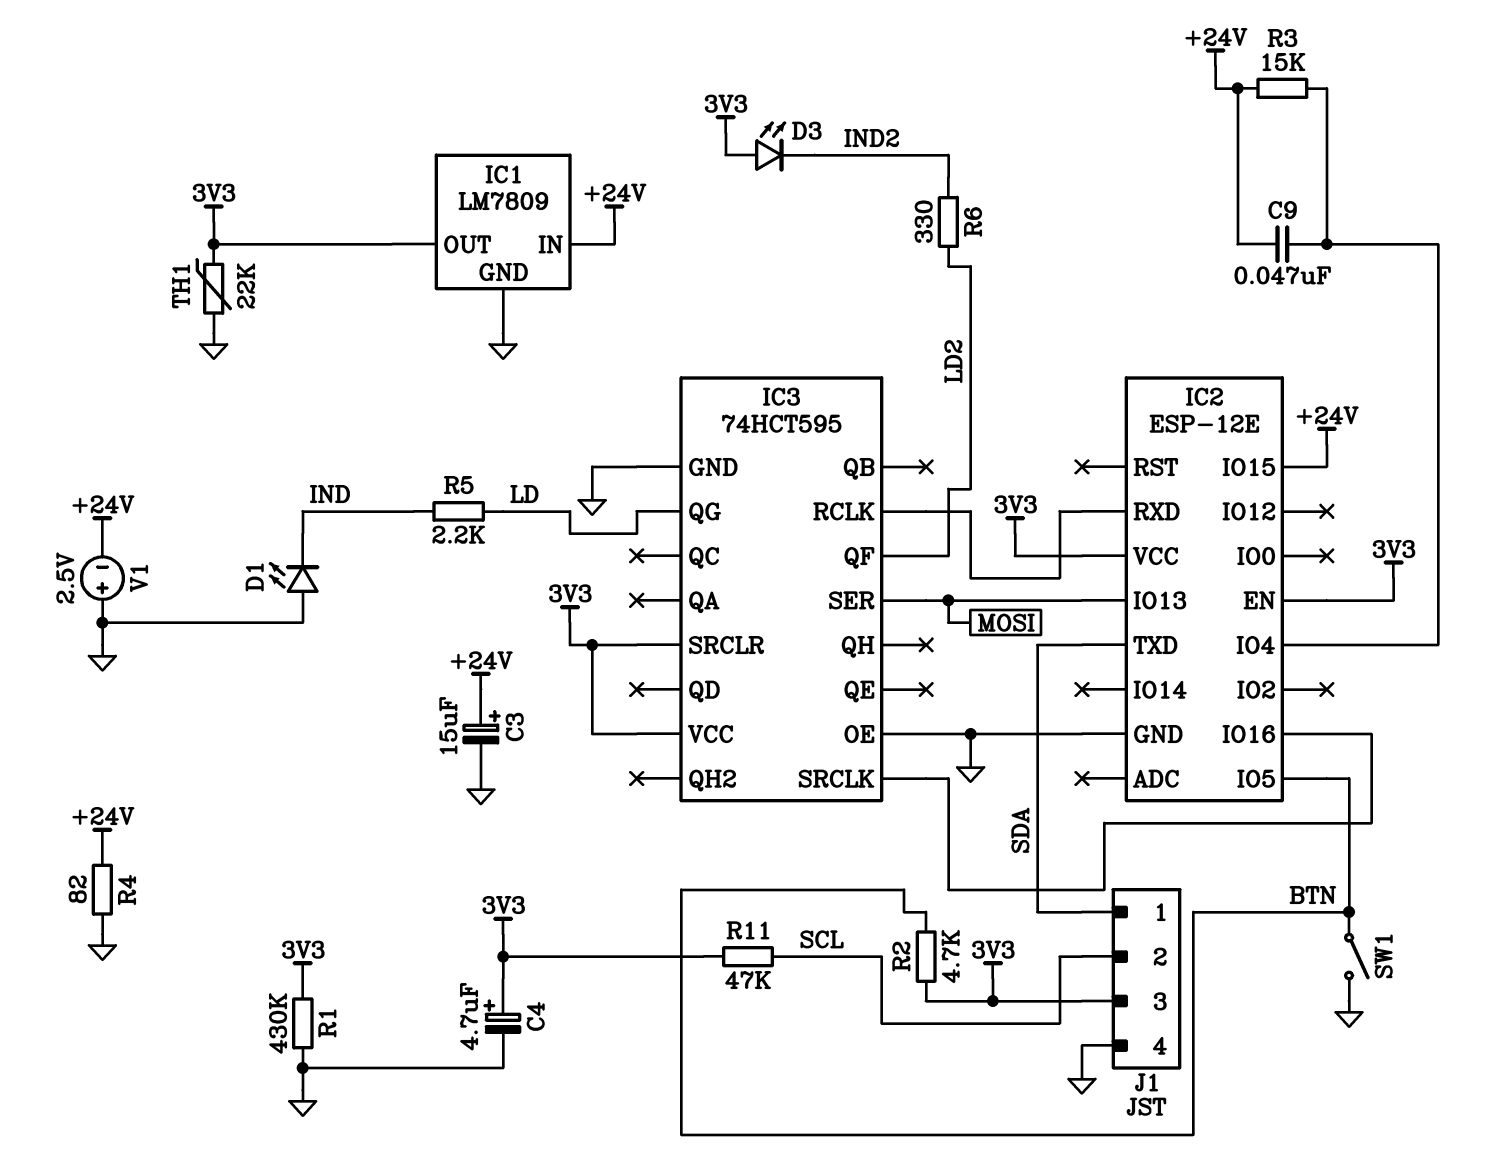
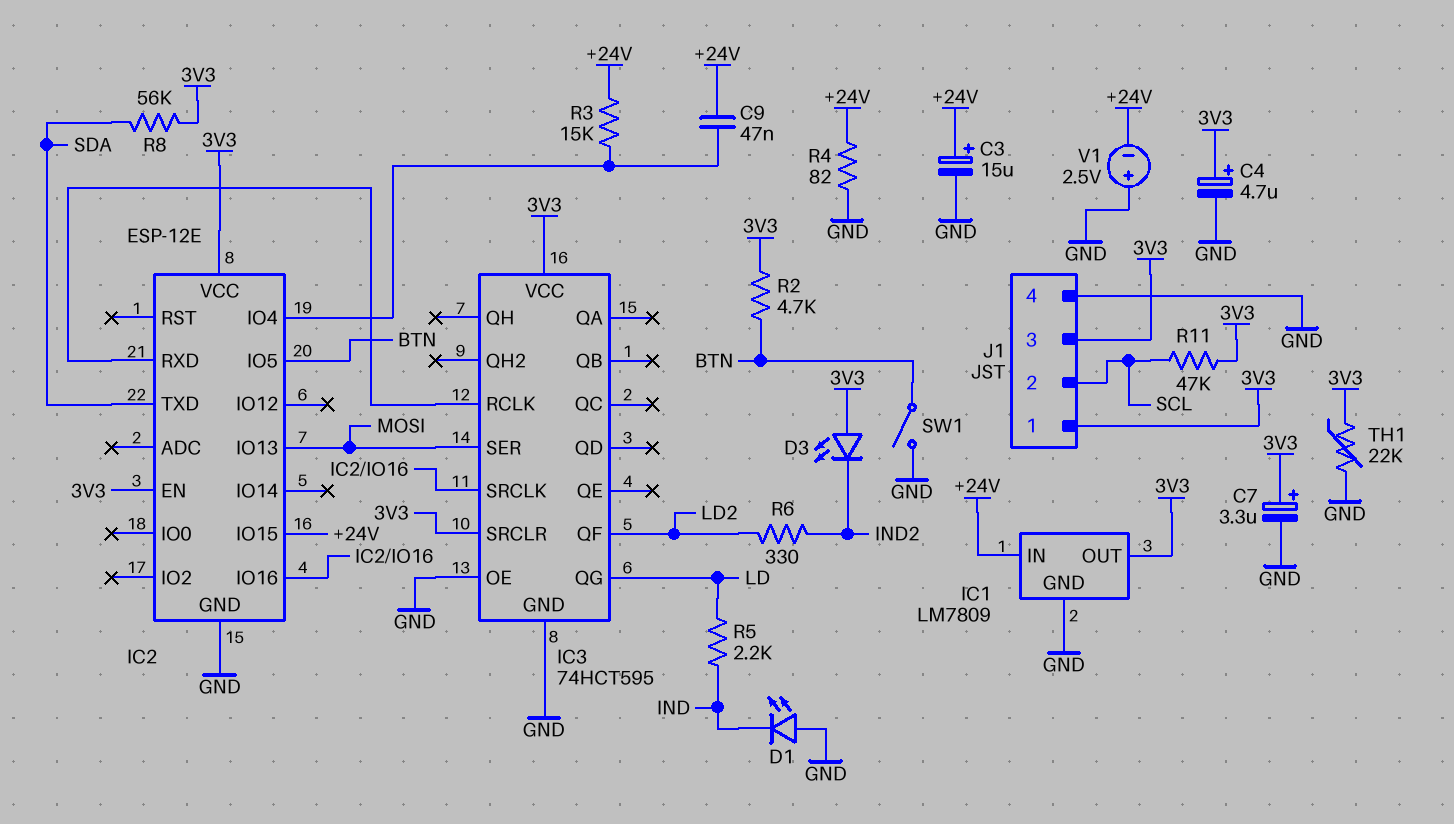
C7: none -> 3.3uF (plus 3V3, minus GND)
J1 pin 1: SDA -> 3V3
R1: 430k (3V3, GND) -> none
R8: none -> 56k (3V3, SDA)

